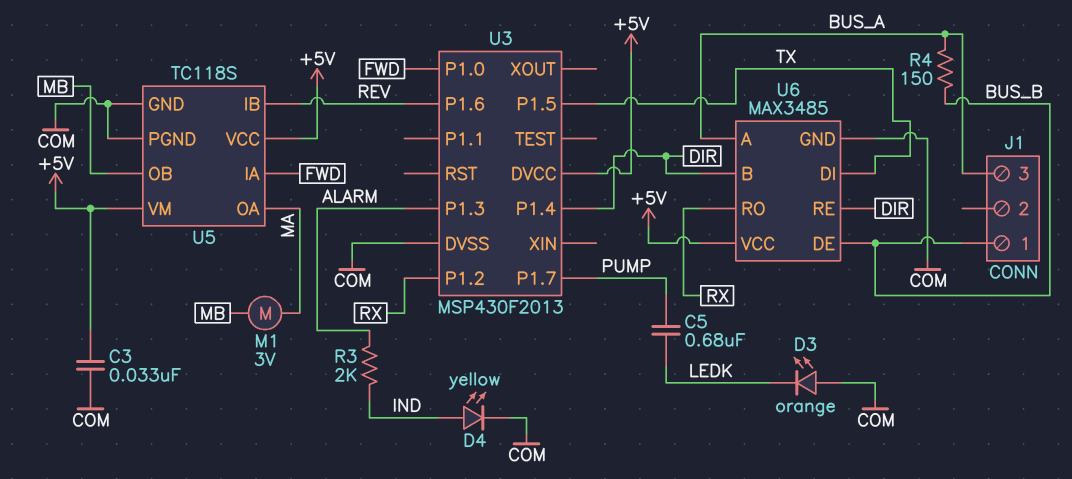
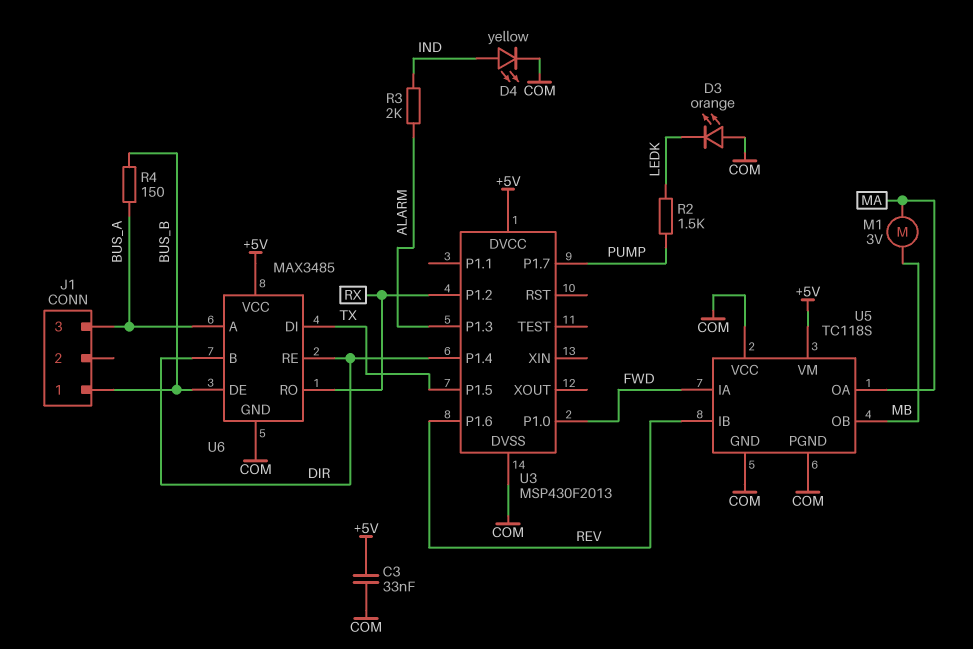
C5: 680nF (LEDK, PUMP) -> none
R2: none -> 1.5k (LEDK, PUMP)
U5 pin VCC: +5V -> COM

